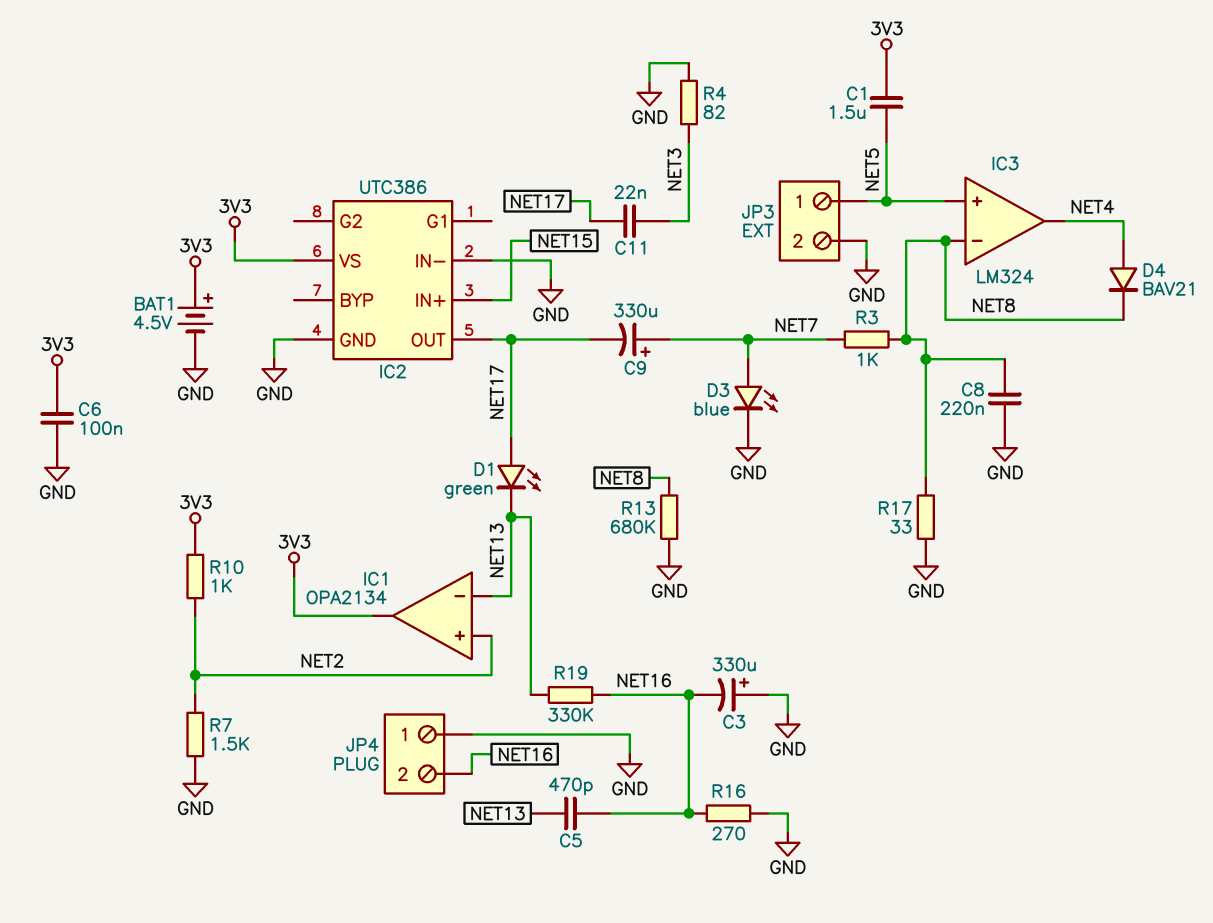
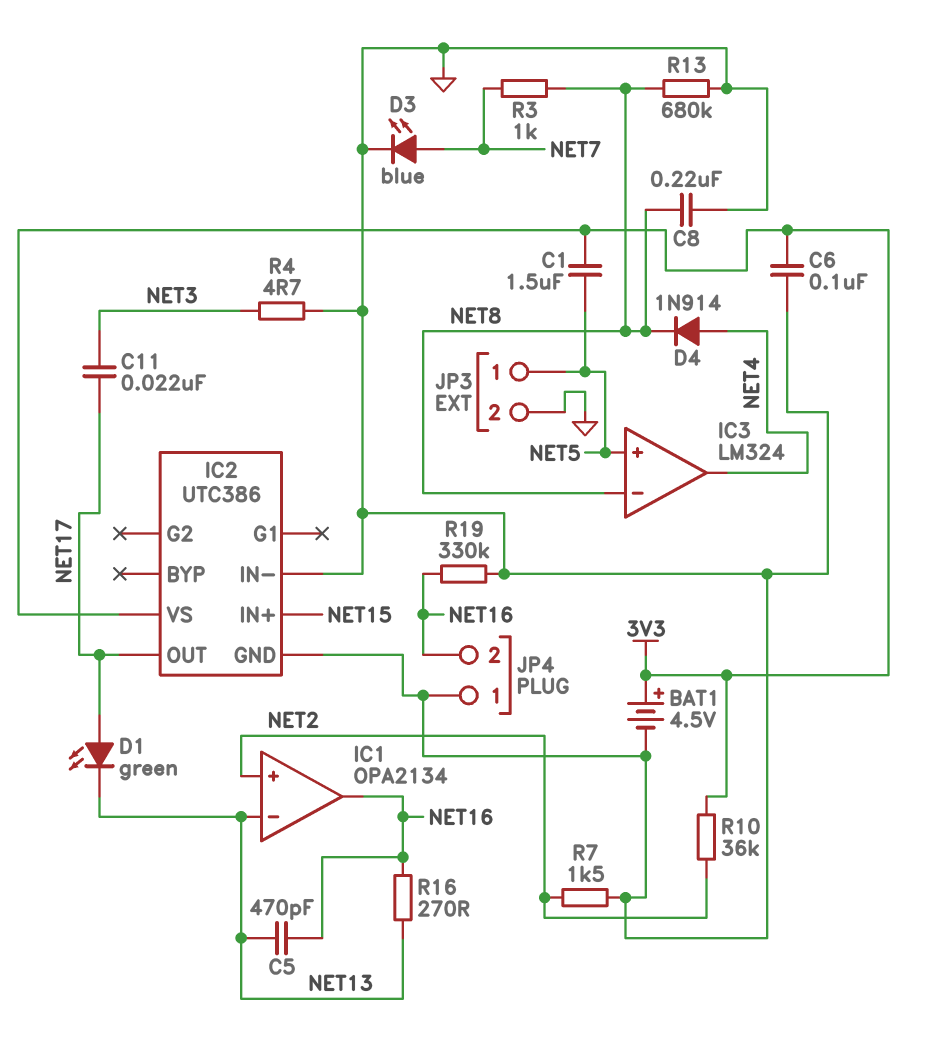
C3: 330uF (plus GND, minus NET16) -> none
C9: 330uF (plus NET7, minus NET17) -> none
D4: diode BAV21 (A NET4, K NET8) -> diode 1N914 (A NET4, K NET8)
IC1 pin out: 3V3 -> NET16
R4: 82 (GND, NET3) -> 4.7 (GND, NET3)
R10: 1k (3V3, NET2) -> 36k (3V3, NET2)
R16: 270 (GND, NET16) -> 270 (NET13, NET16)
R17: 33 (GND, NET8) -> none
R19: 330k (NET13, NET16) -> 330k (GND, NET16)

